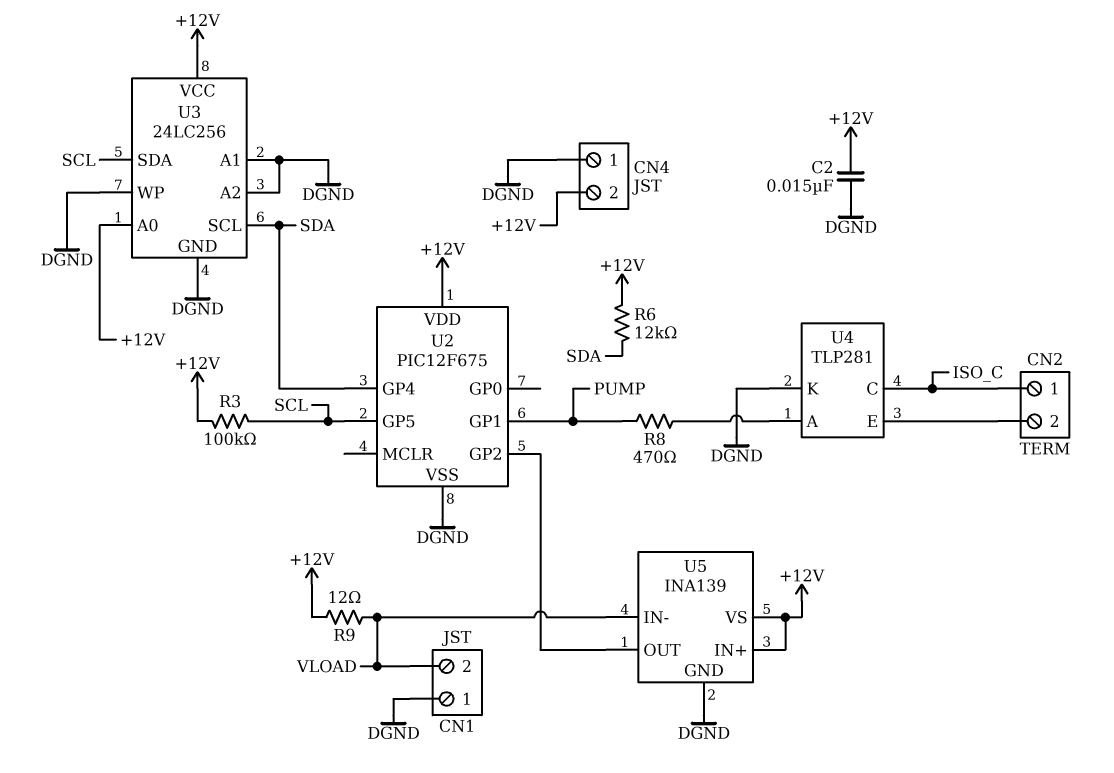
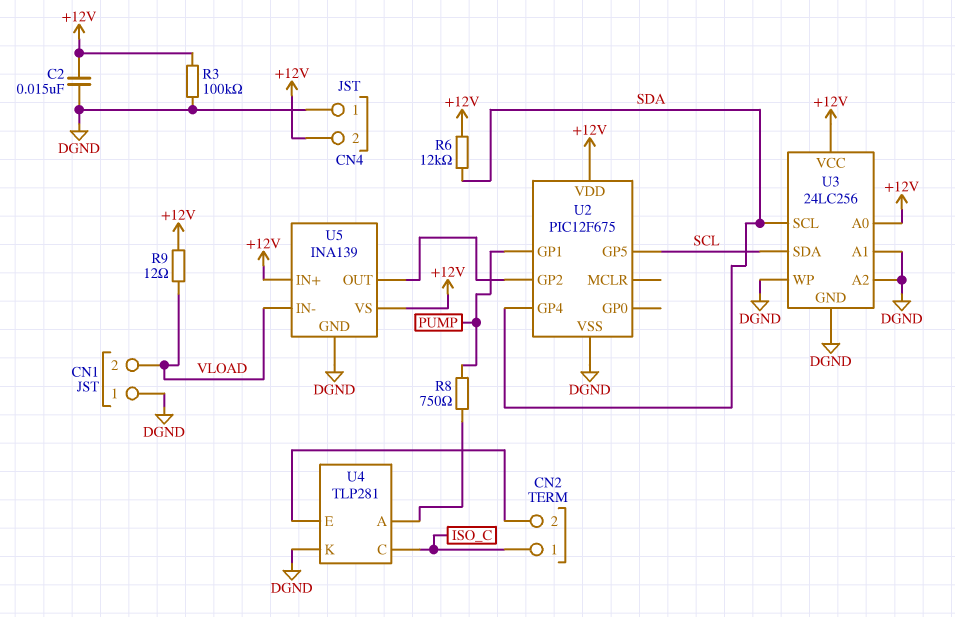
R3: 100k (+12V, SCL) -> 100k (+12V, DGND)
R8: 470 (PUMP, U4/A) -> 750 (PUMP, U4/A)

